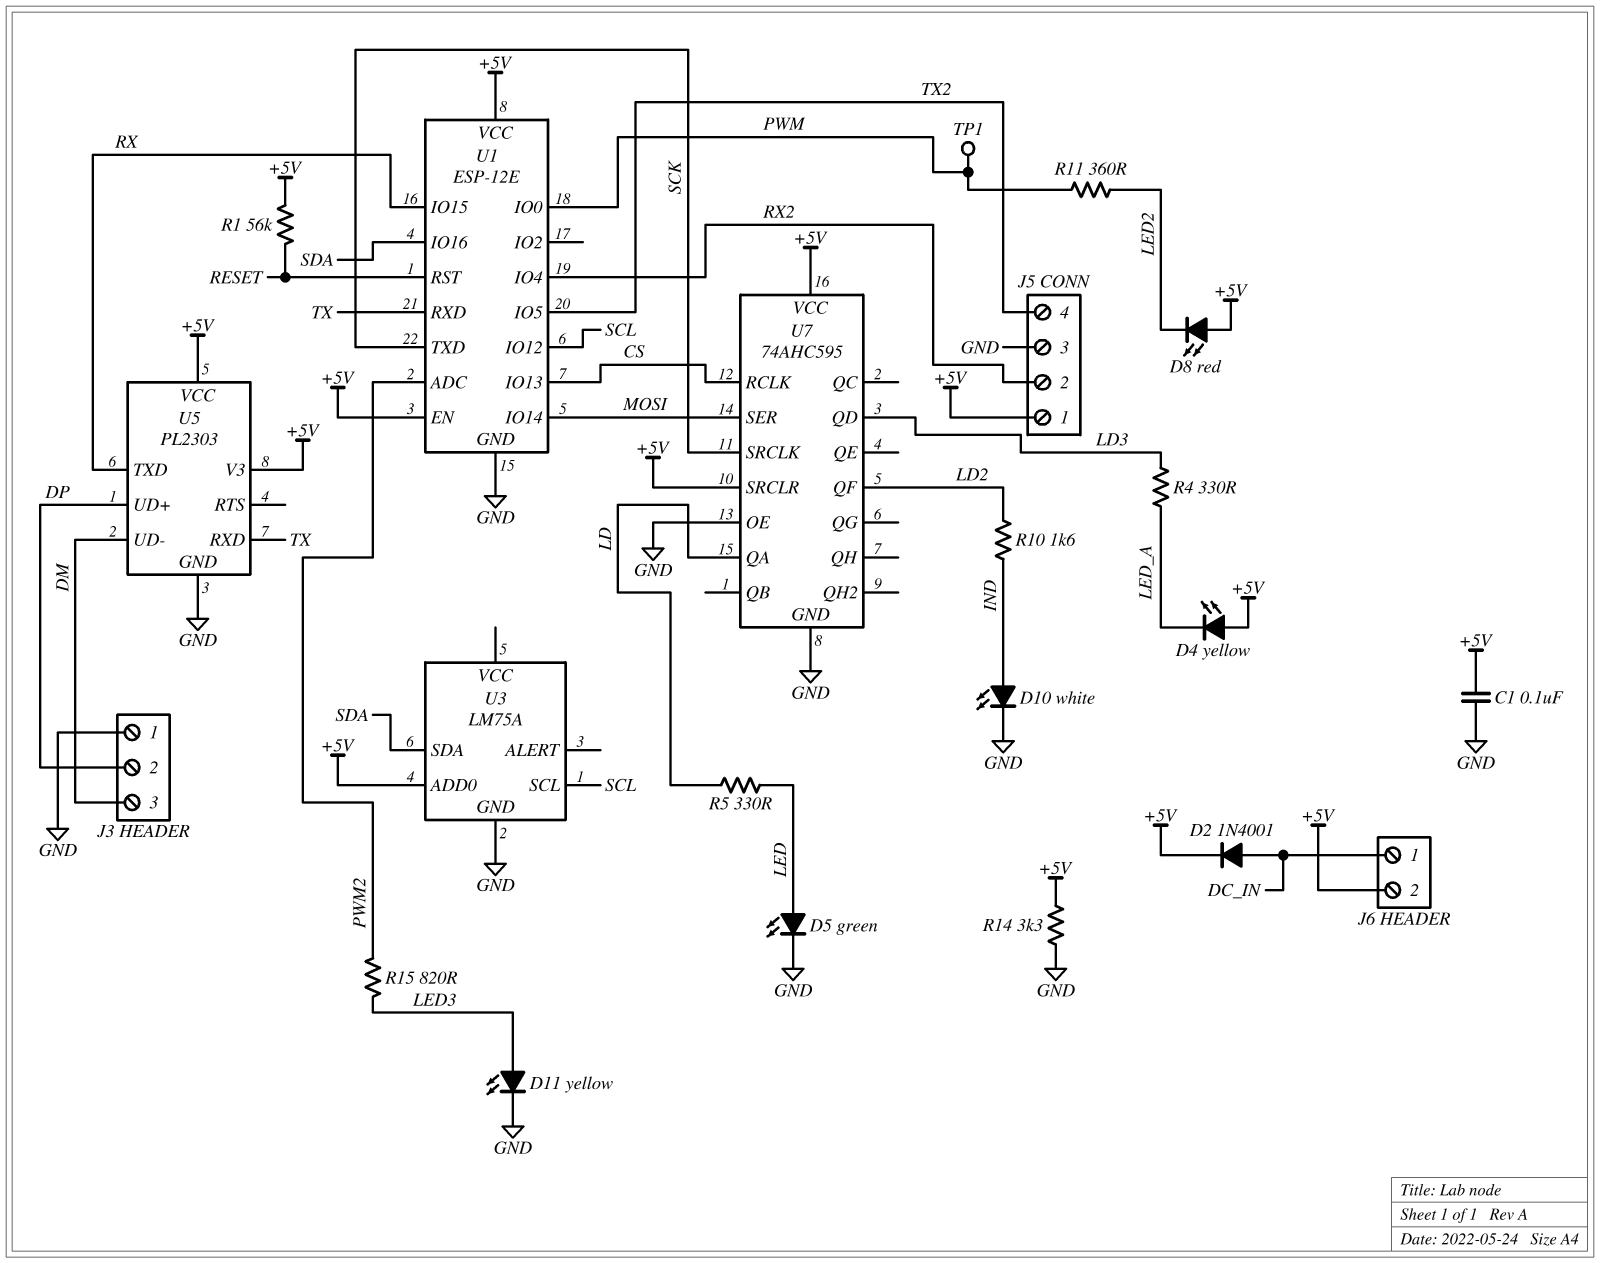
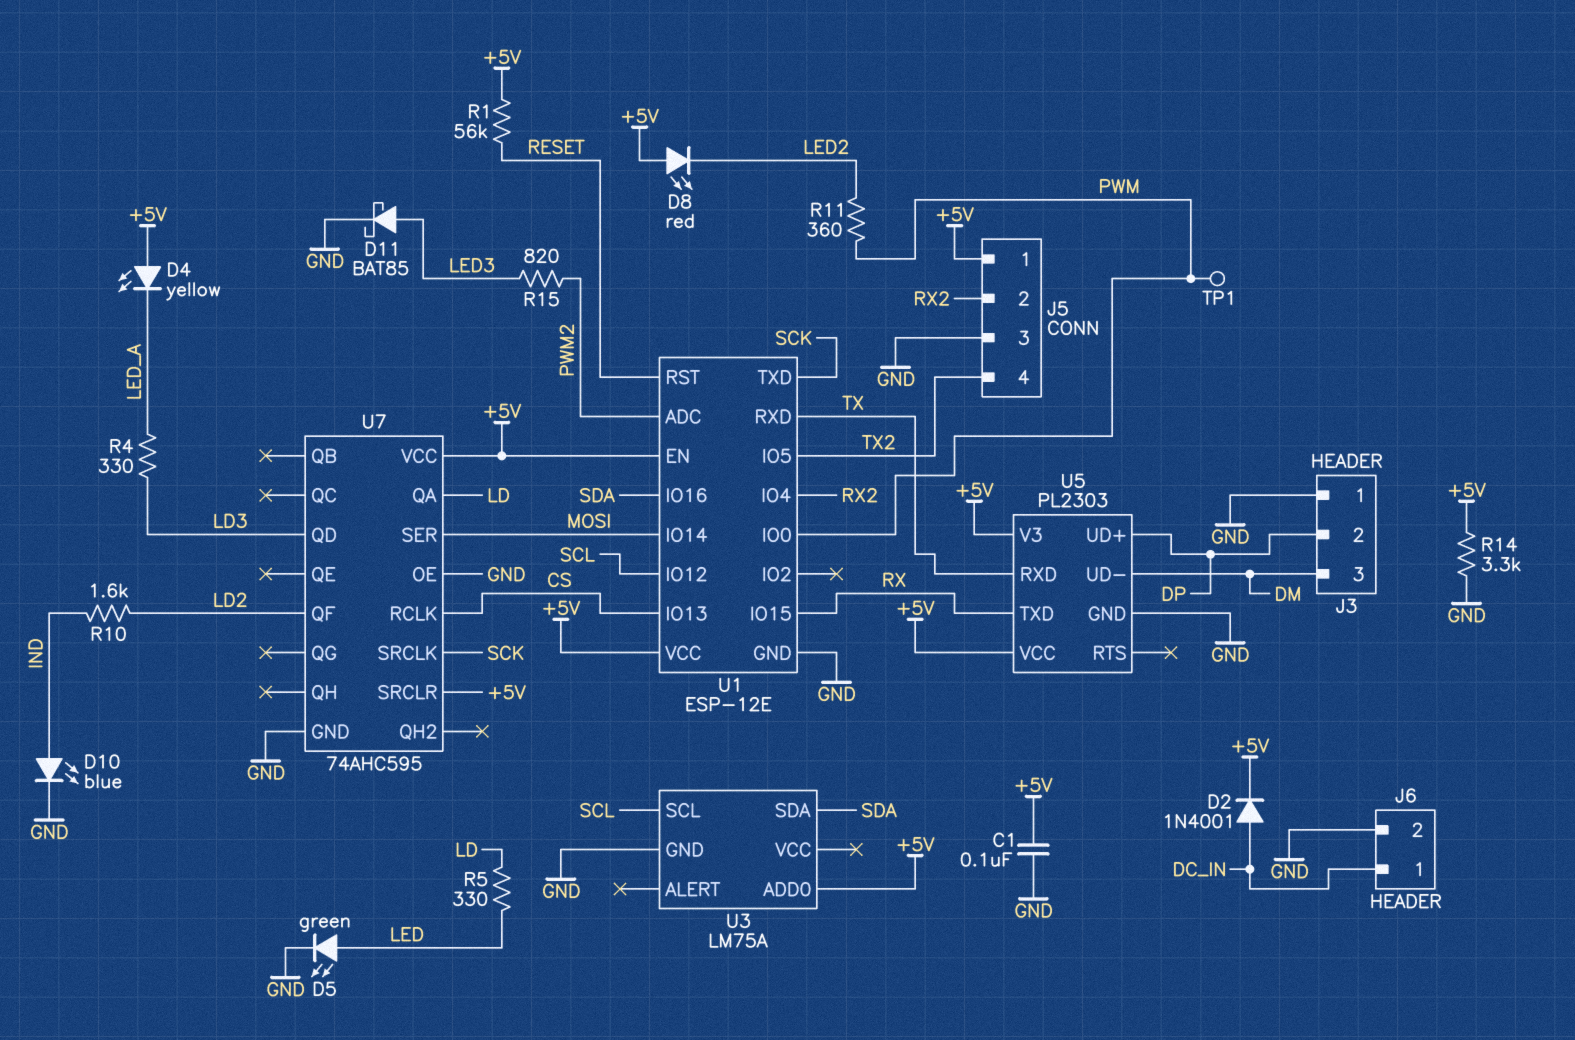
D10: LED white (A IND, K GND) -> LED blue (A IND, K GND)
D11: LED yellow (A LED3, K GND) -> schottky BAT85 (A LED3, K GND)
J6 pin 2: +5V -> GND

